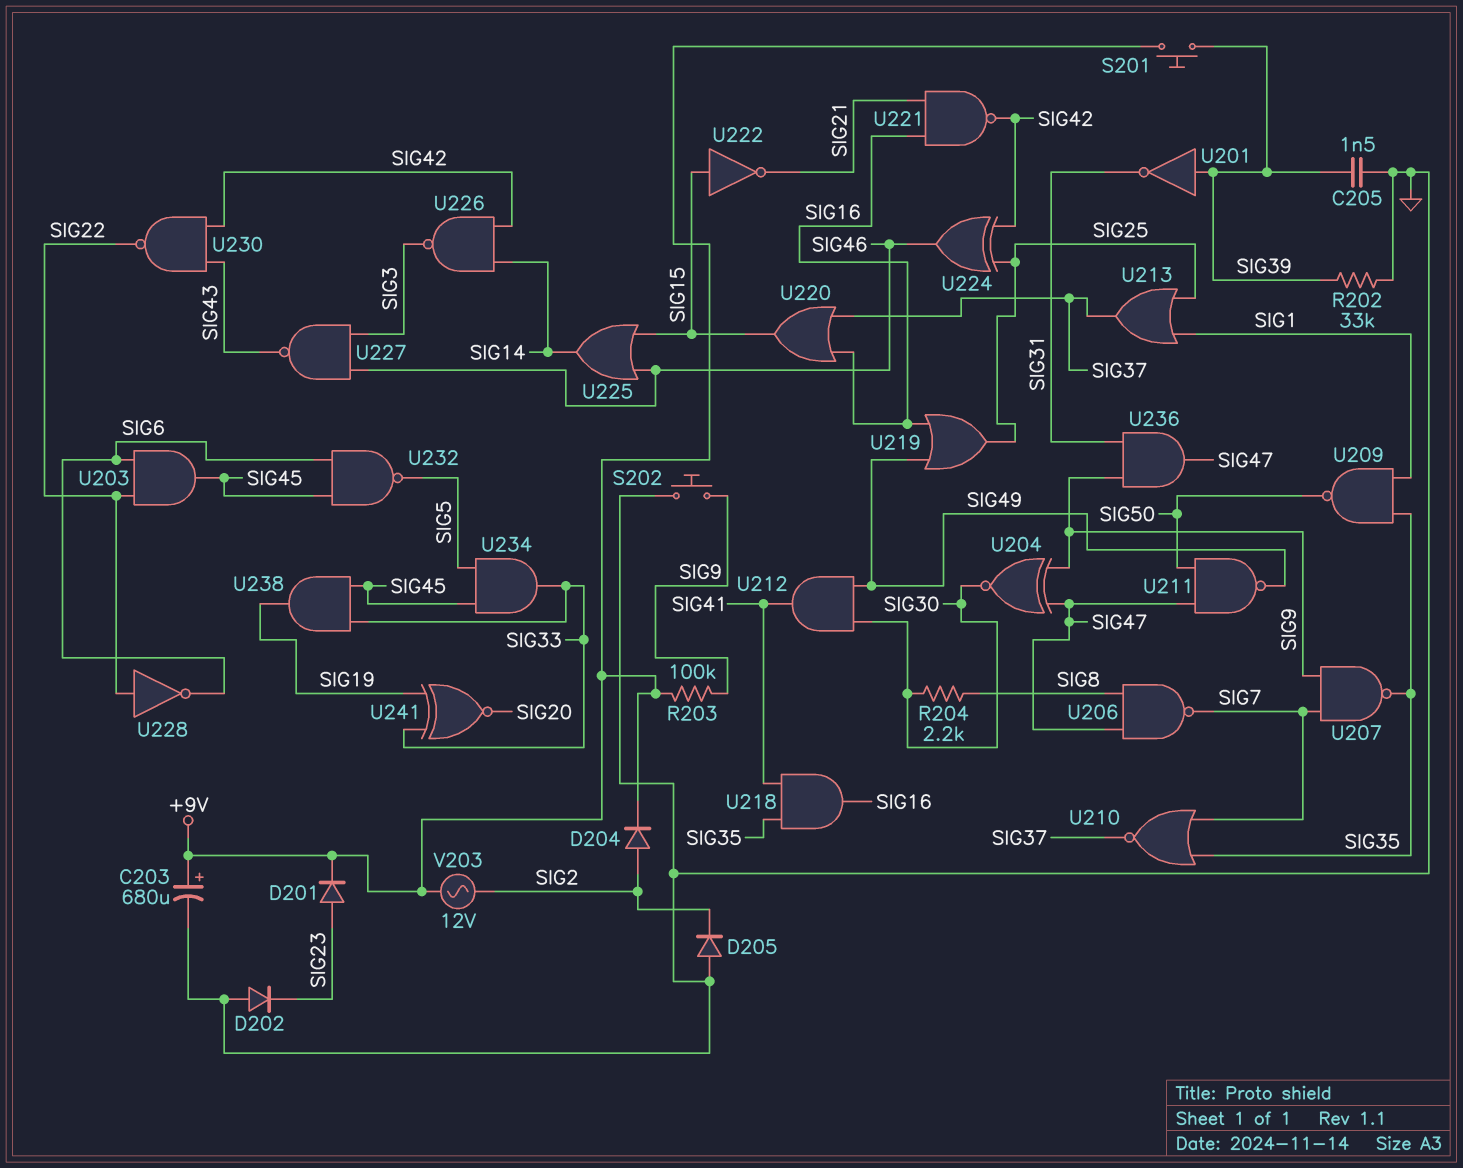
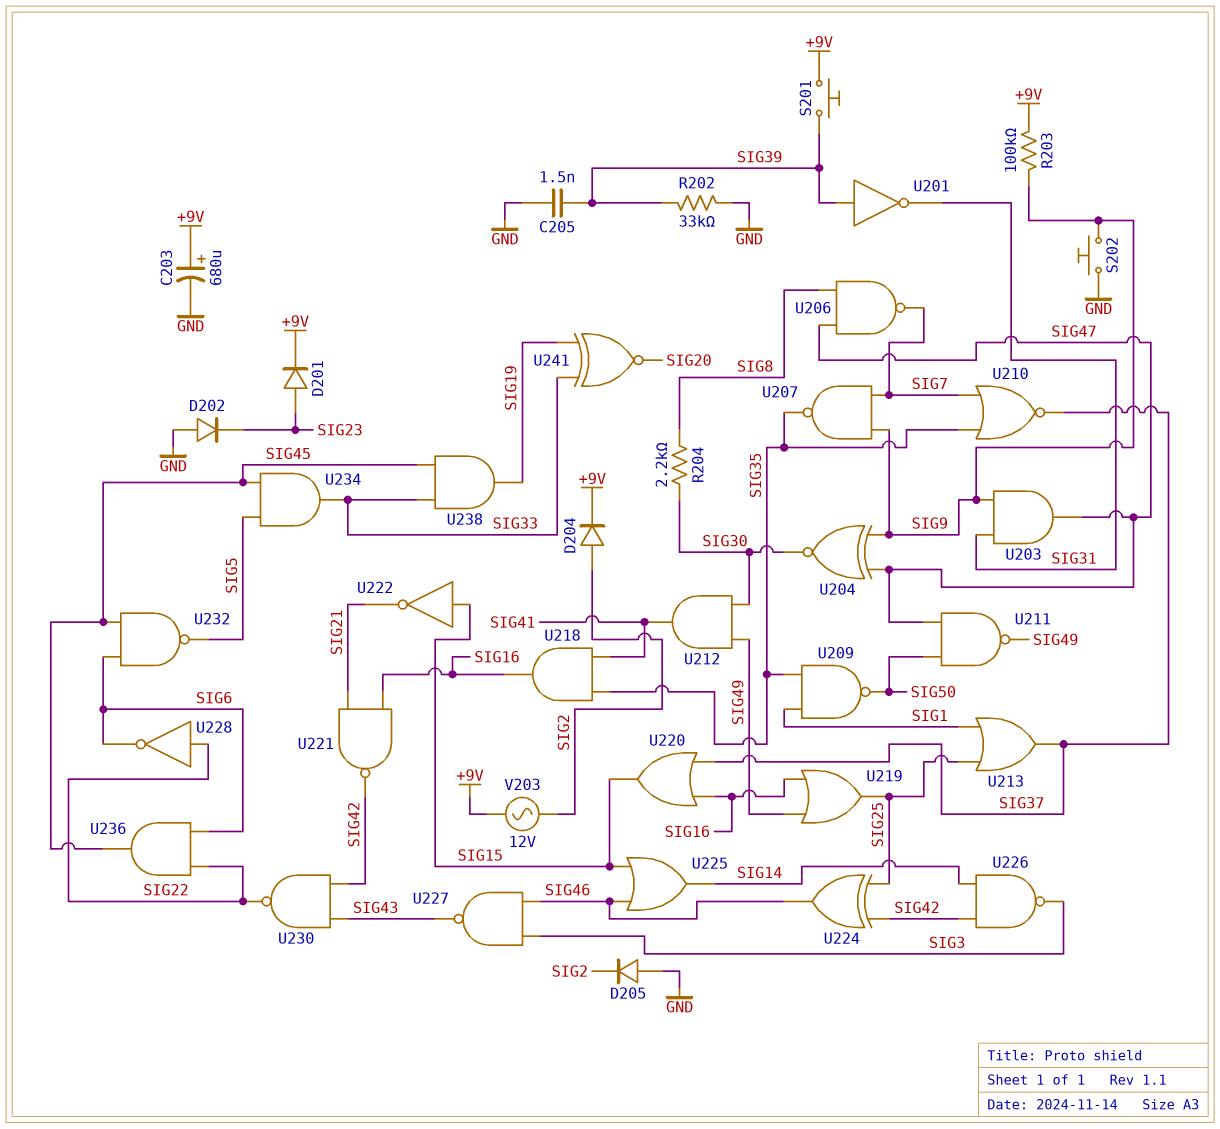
U203: AND (in SIG6, in SIG22, out SIG45) -> AND (in SIG9, in SIG31, out SIG47)
U236: AND (in SIG9, in SIG31, out SIG47) -> AND (in SIG6, in SIG22, out SIG45)

